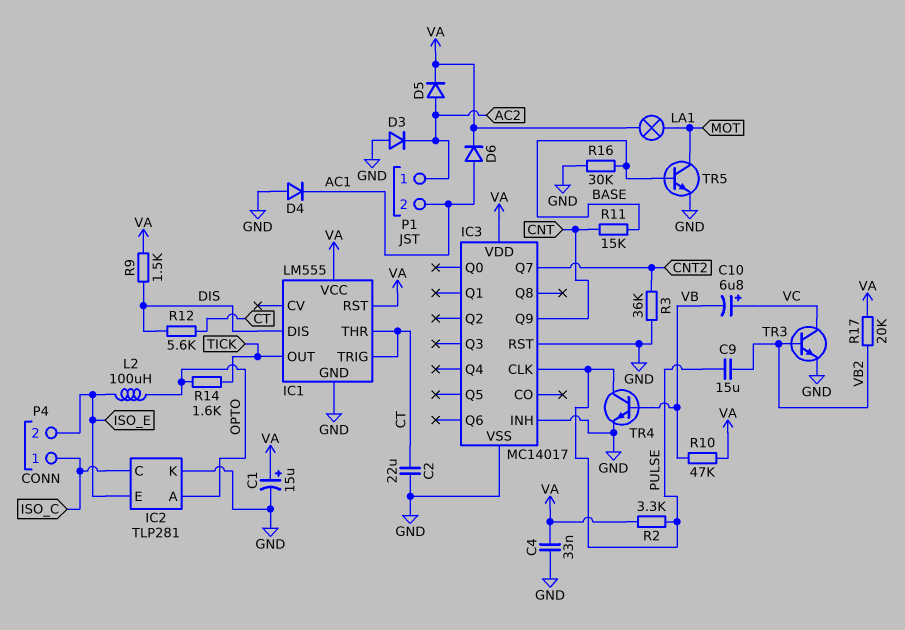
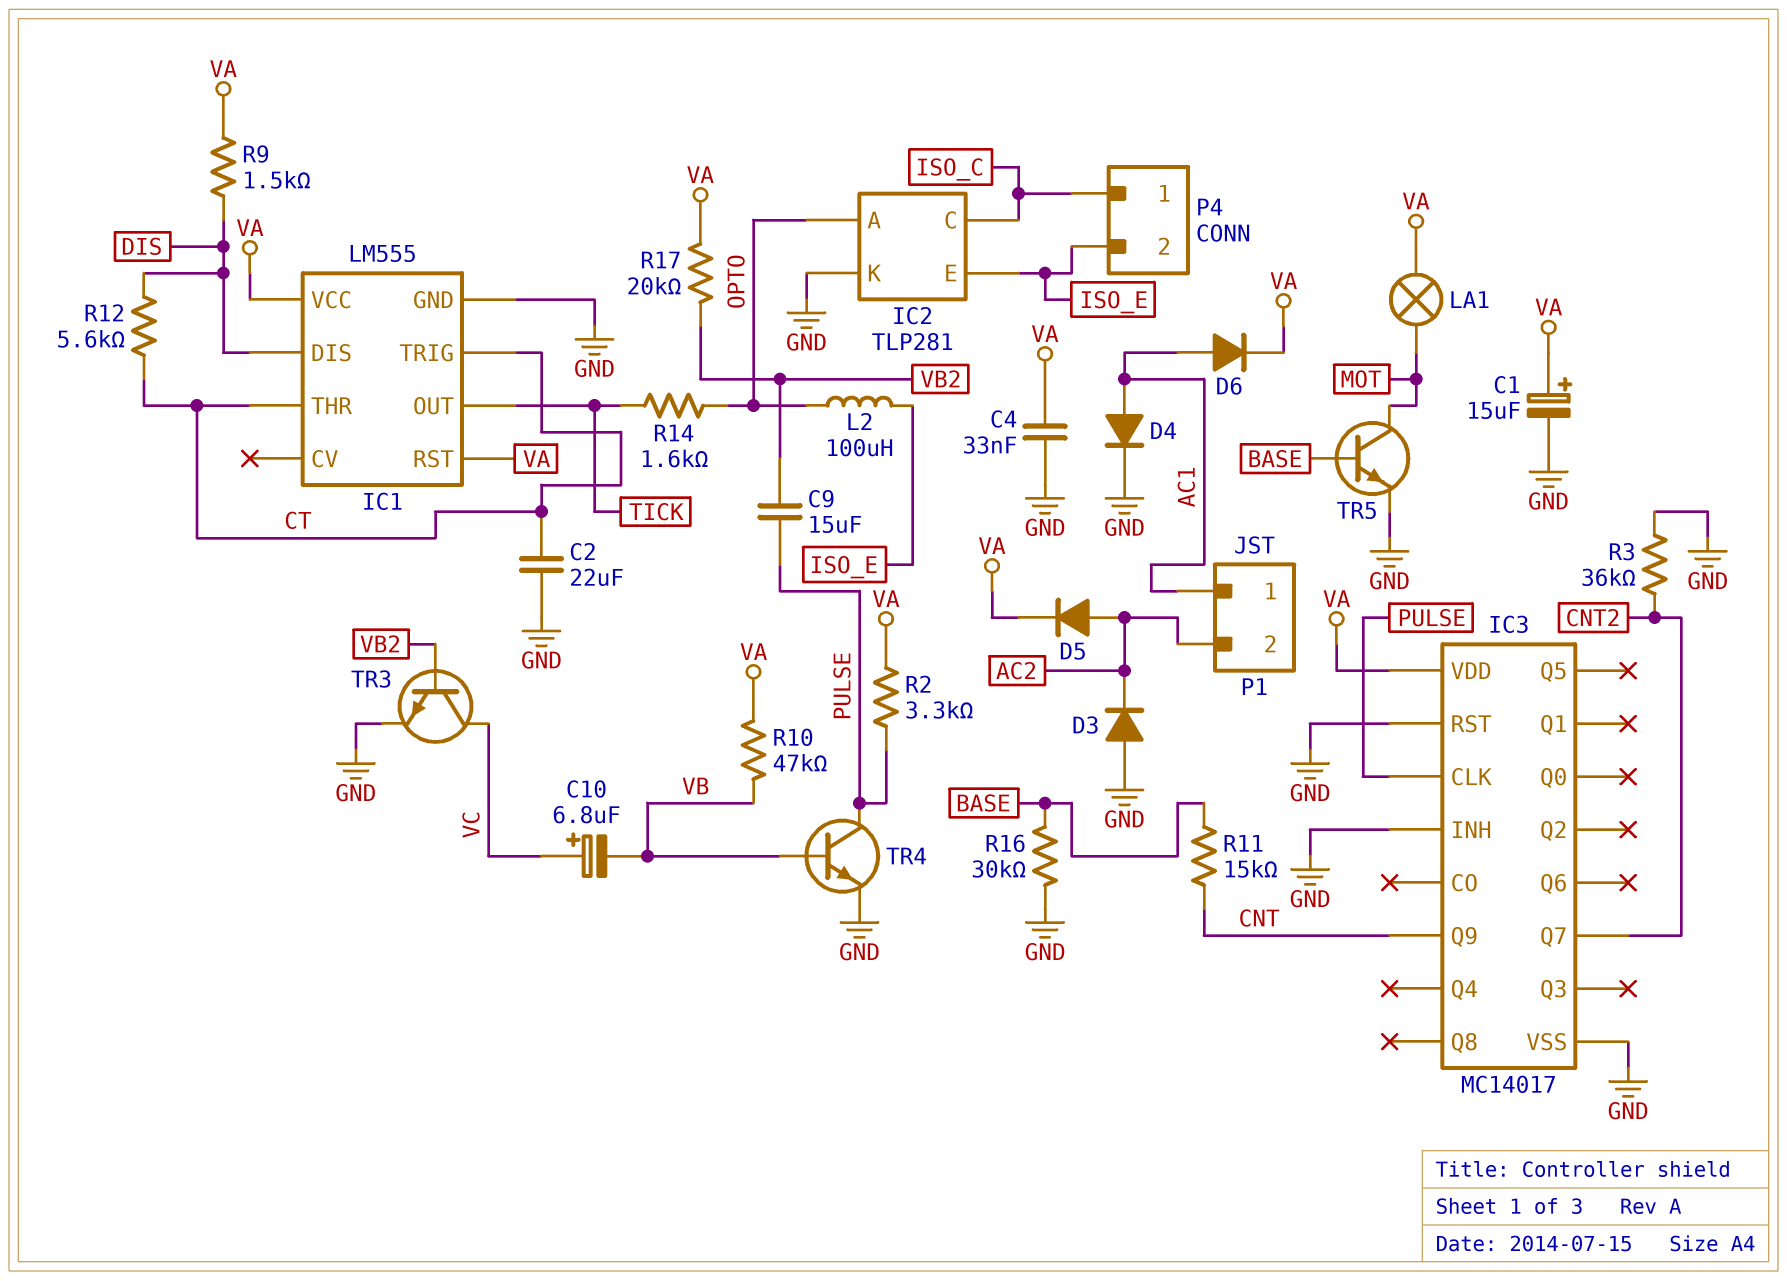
D4: diode (A GND, K AC1) -> diode (A AC1, K GND)
P1 pin 1: AC2 -> AC1
P1 pin 2: AC1 -> AC2

